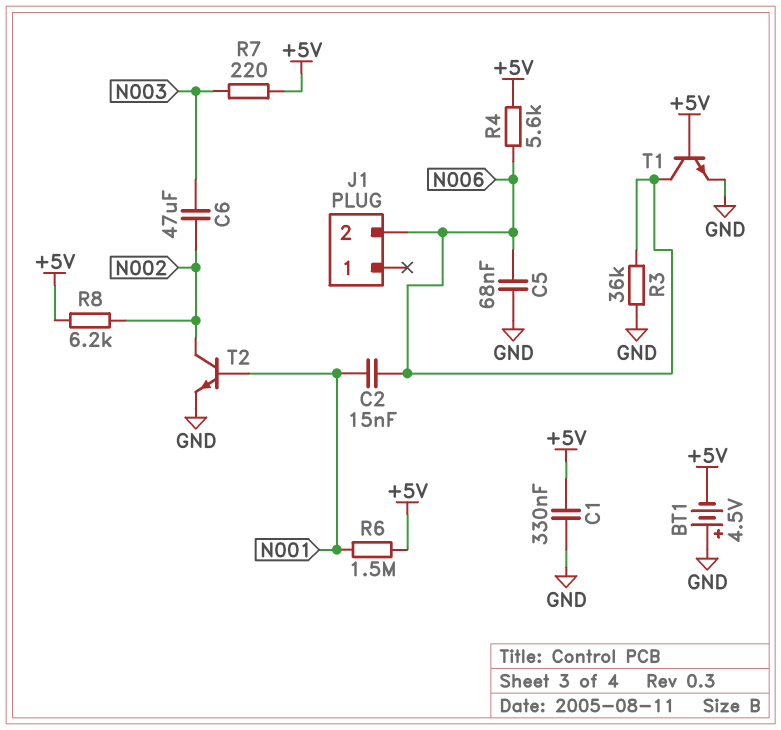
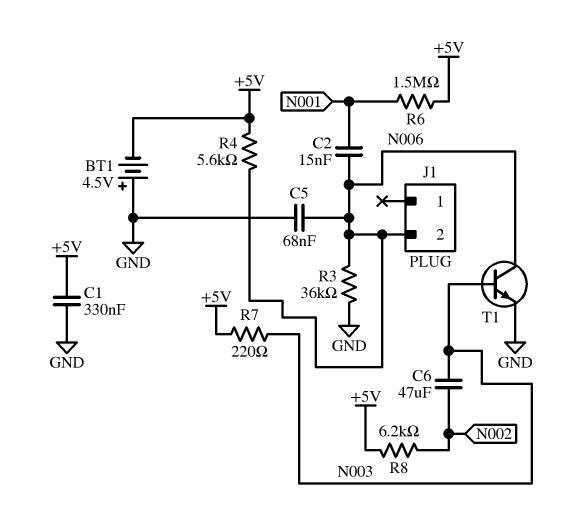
T1: NPN (B +5V, C N006, E GND) -> NPN (B N003, C N006, E GND)
T2: NPN (B N001, C N002, E GND) -> none

